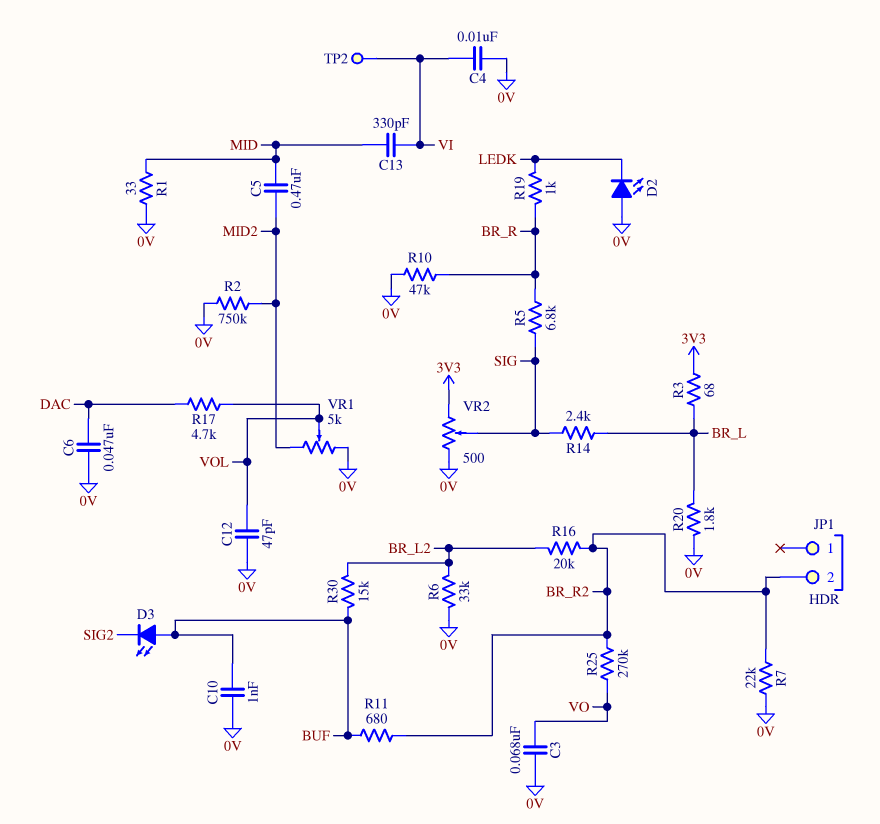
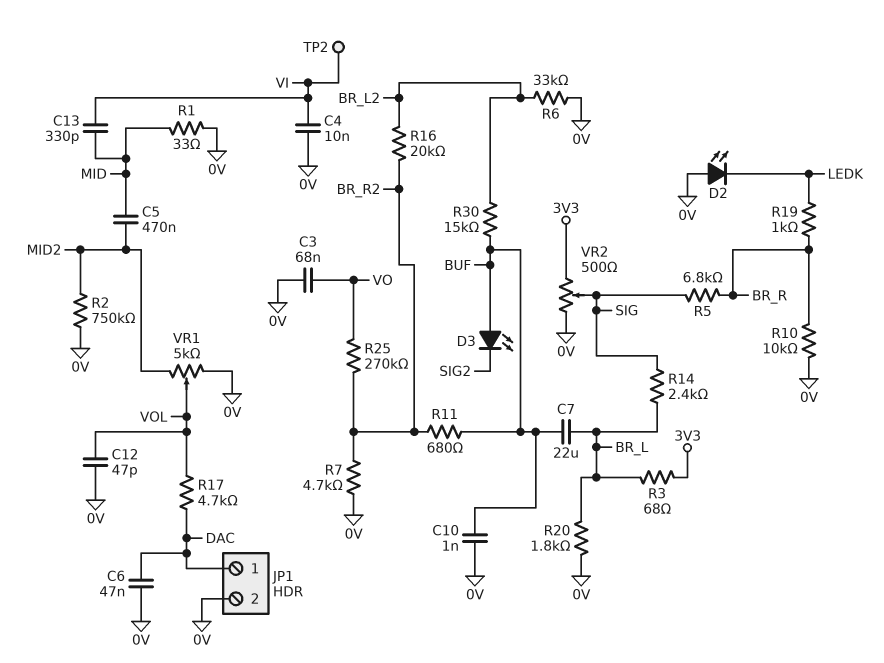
C7: none -> 22uF (BR_L, BUF)
JP1 pin 1: none -> DAC
JP1 pin 2: BR_R2 -> 0V
R7: 22k (0V, BR_R2) -> 4.7k (0V, BR_R2)
R10: 47k (0V, BR_R) -> 10k (0V, BR_R)

